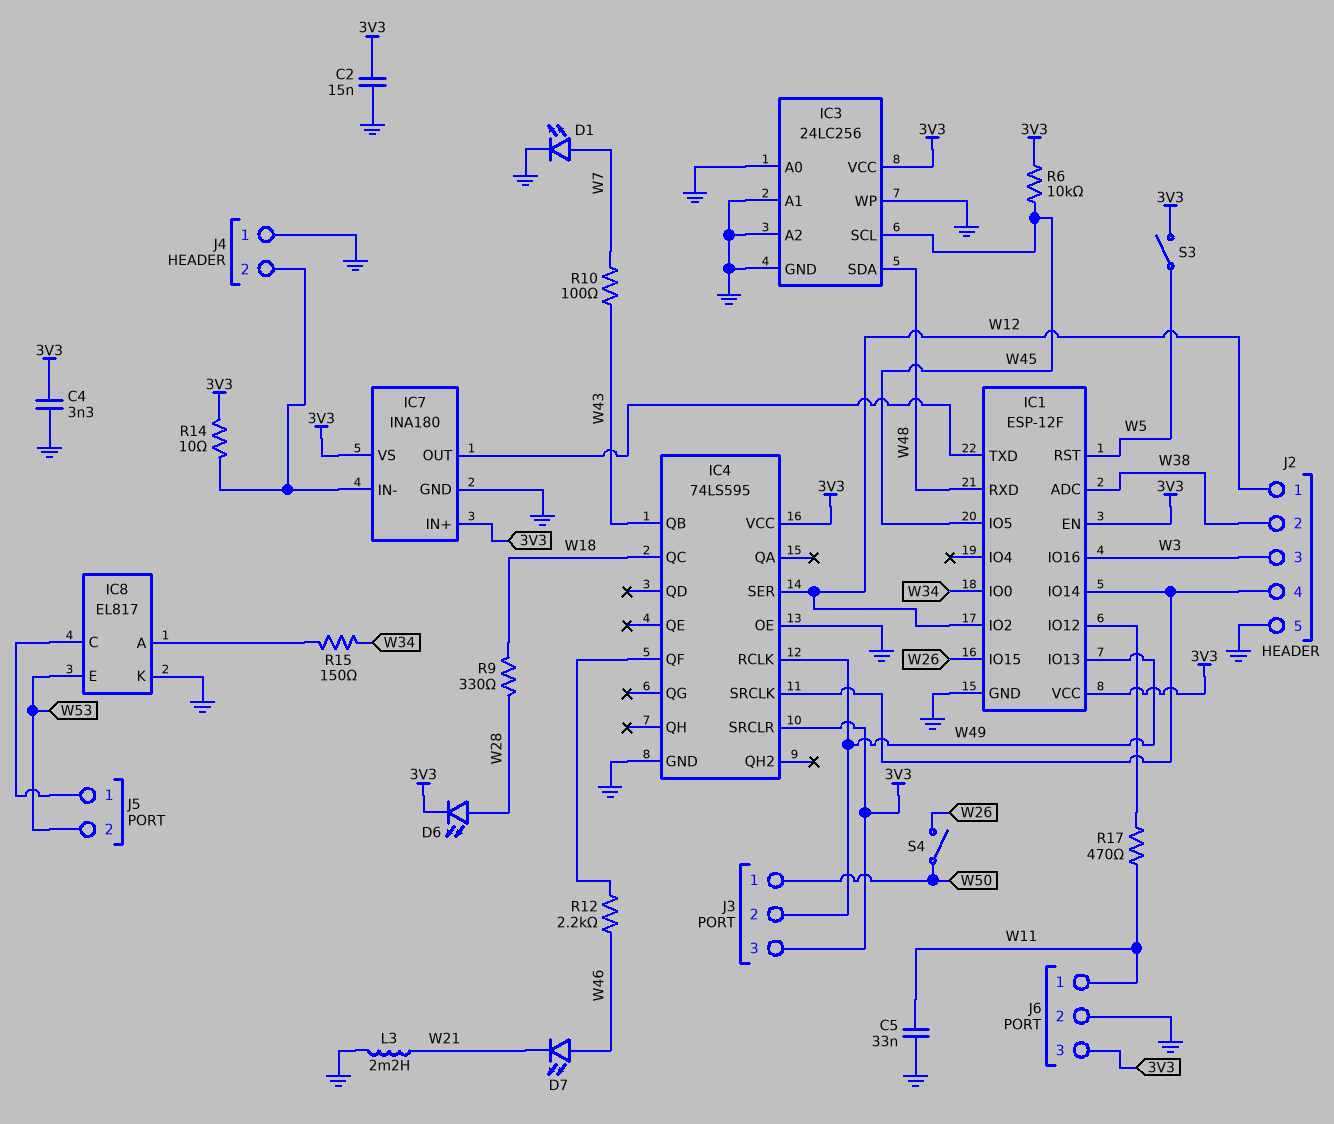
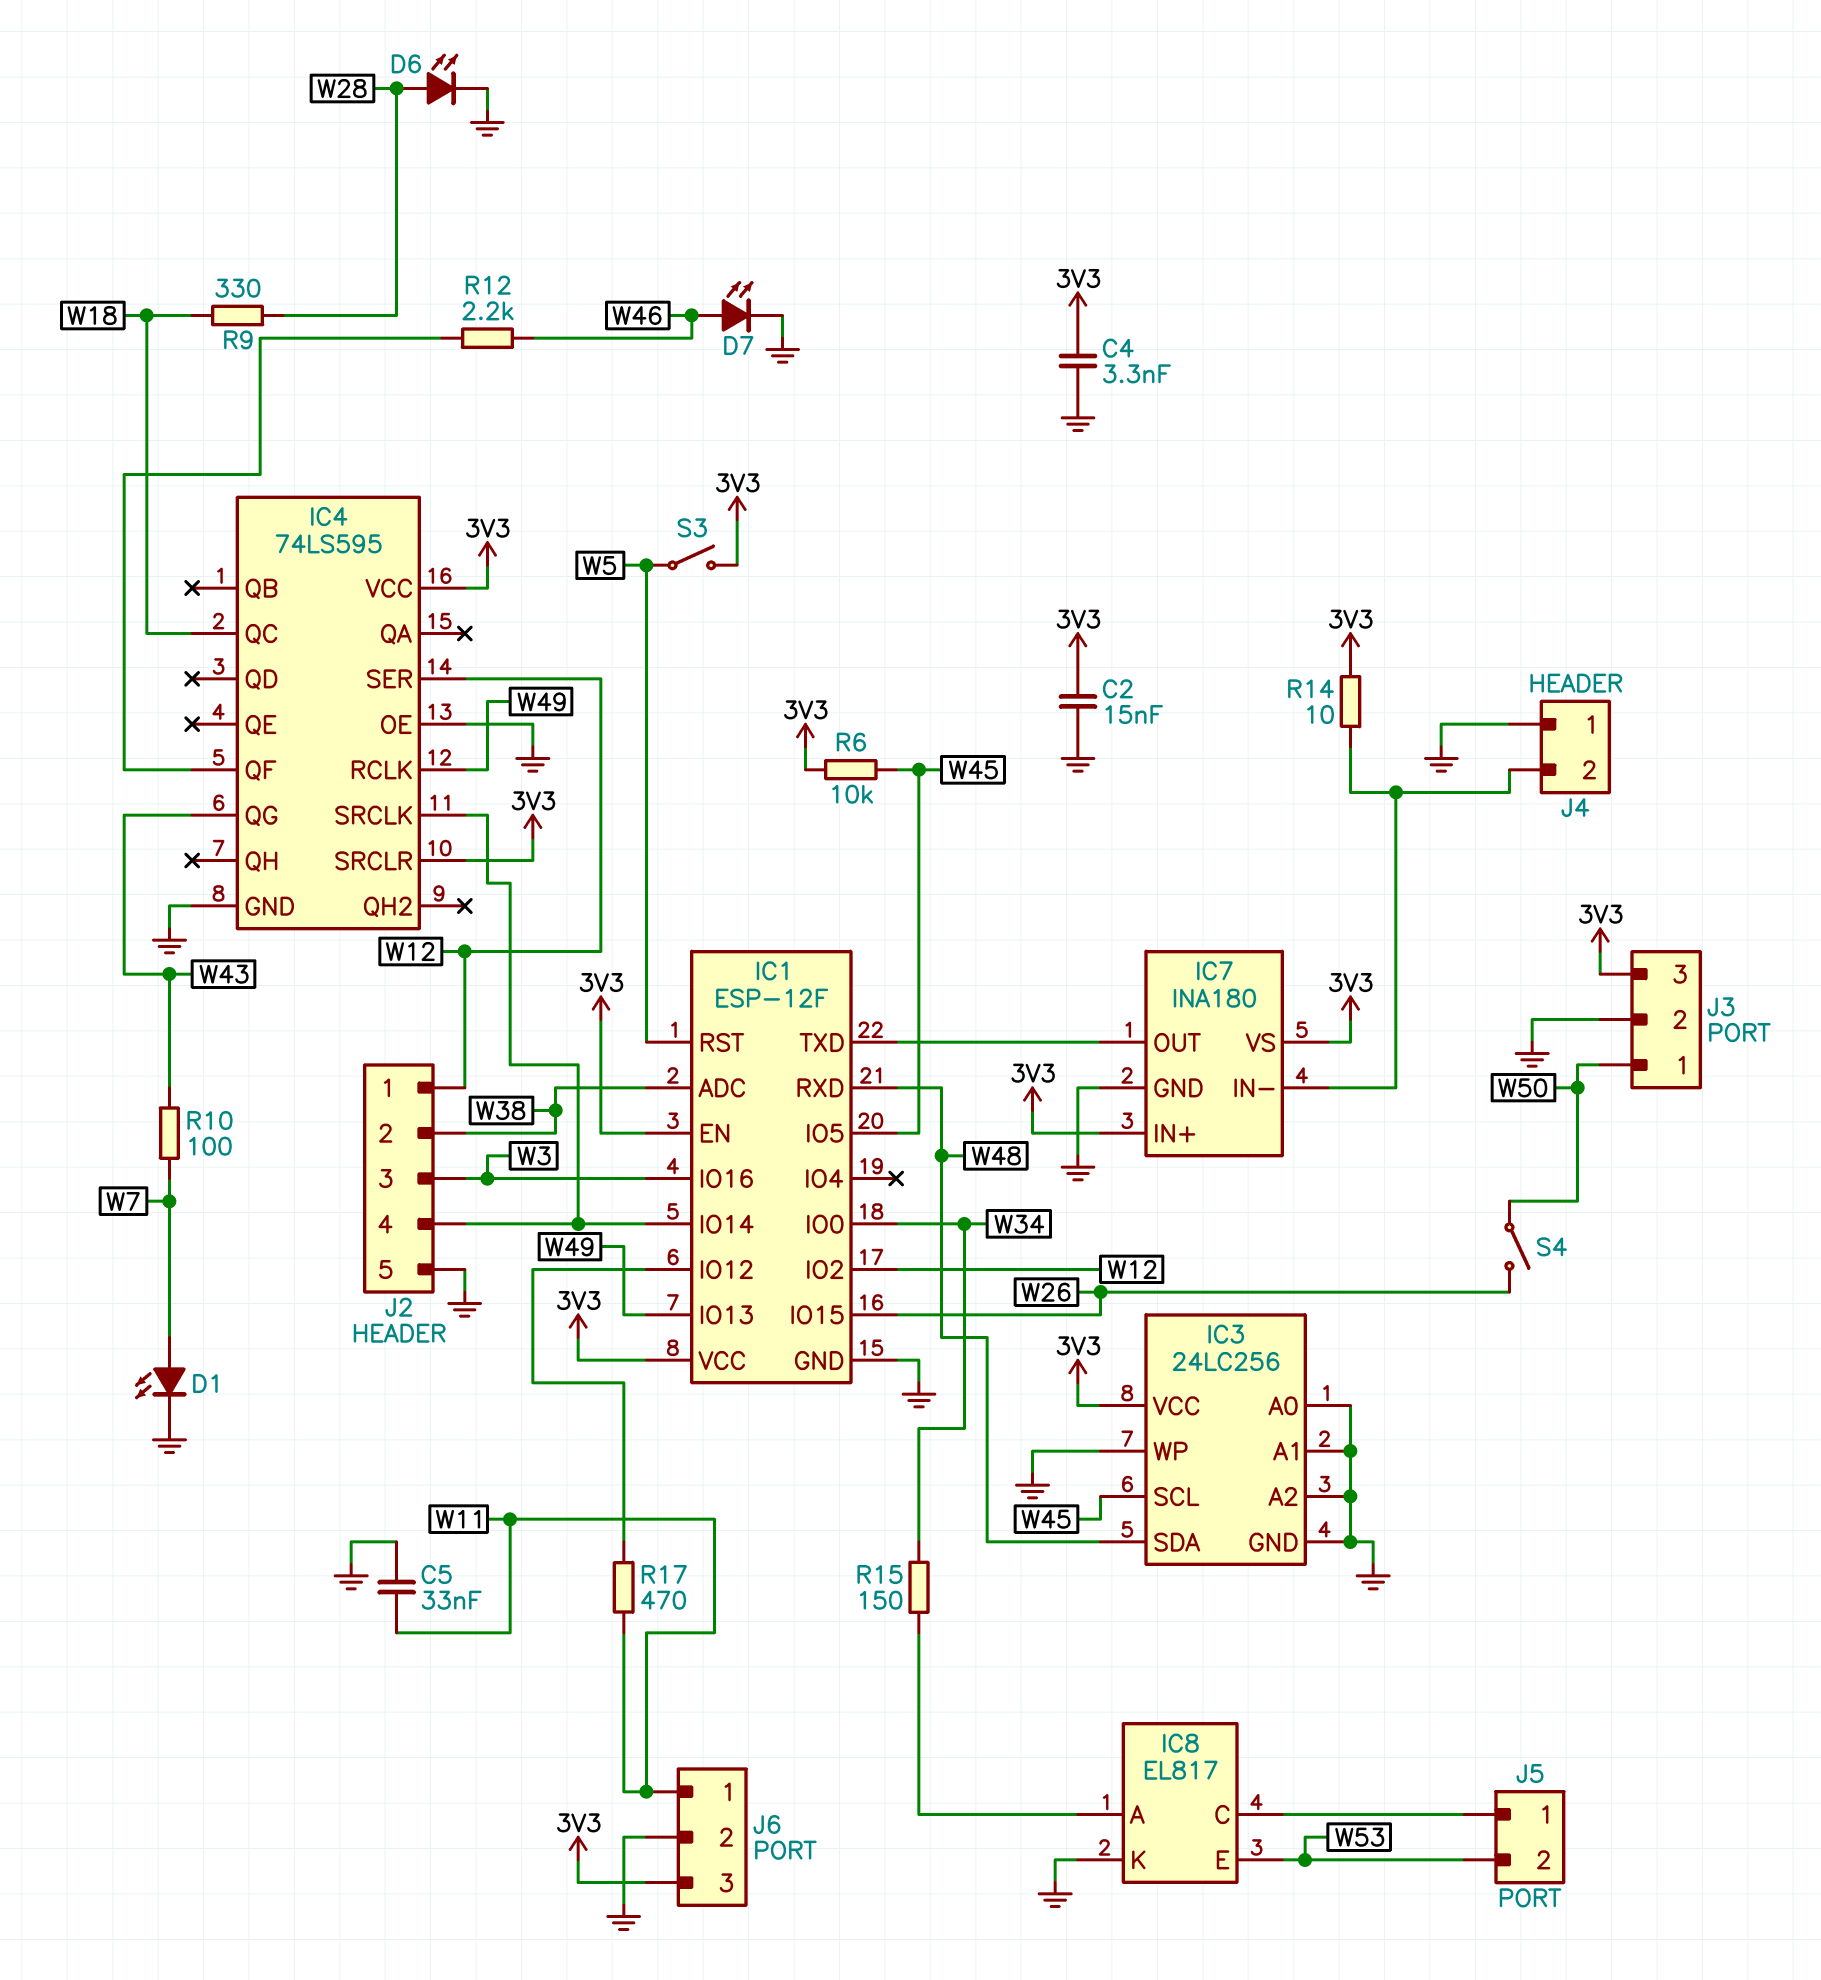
D6: LED (A W28, K 3V3) -> LED (A W28, K GND)
D7: LED (A W46, K W21) -> LED (A W46, K GND)
IC4 pin QB: W43 -> none
IC4 pin QG: none -> W43
J3 pin 2: W49 -> GND
L3: 2.2mH (GND, W21) -> none

